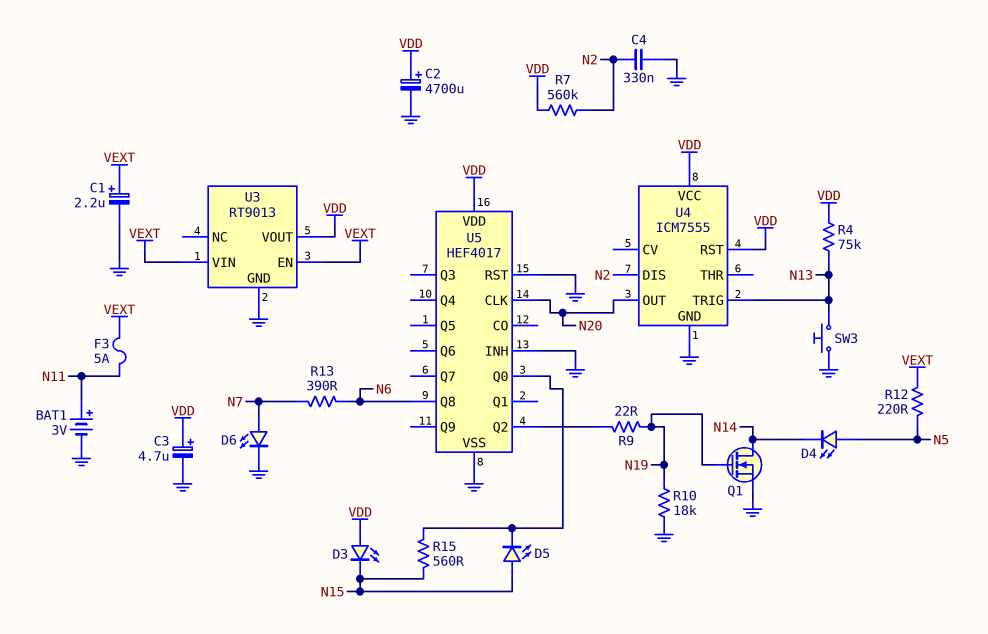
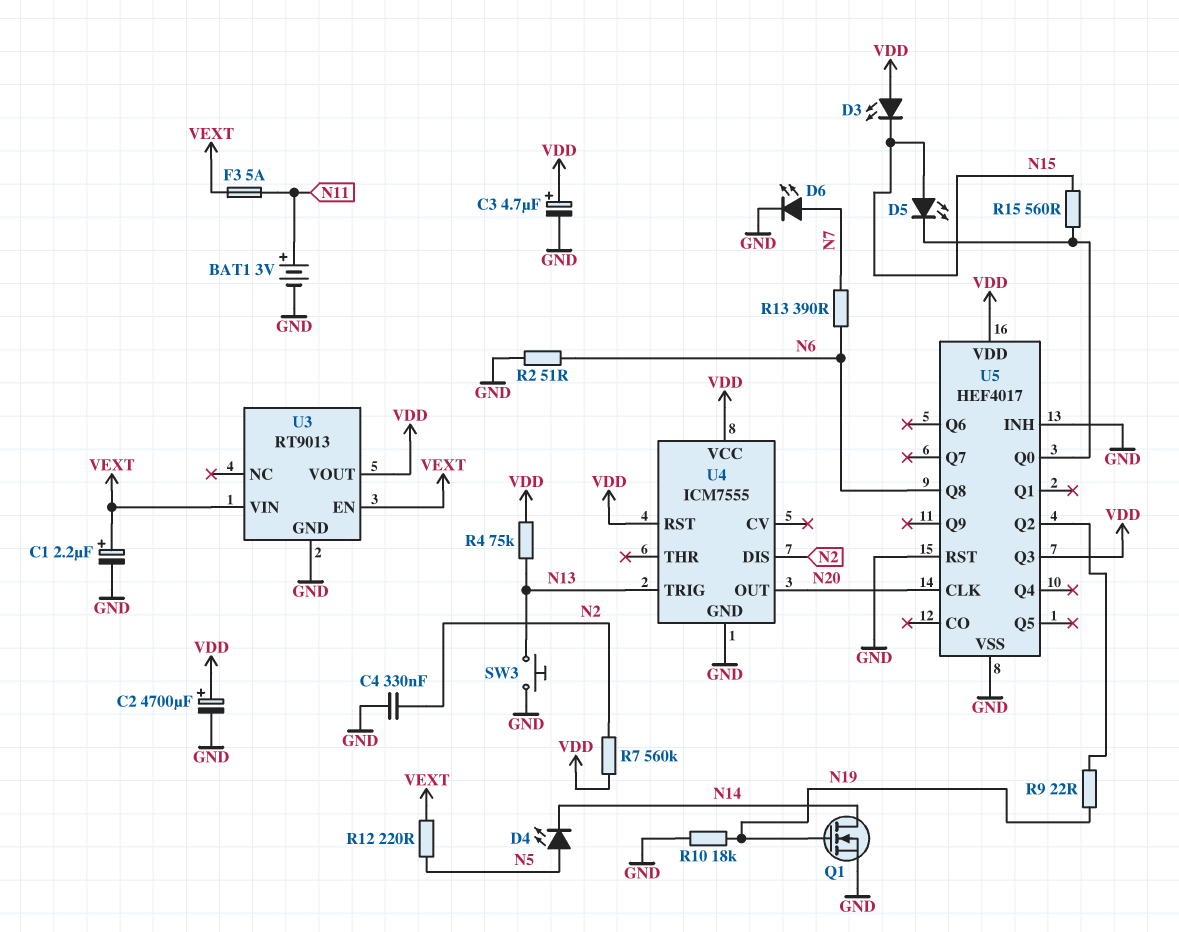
R2: none -> 51 (GND, N6)
U5 pin Q3: none -> VDD

